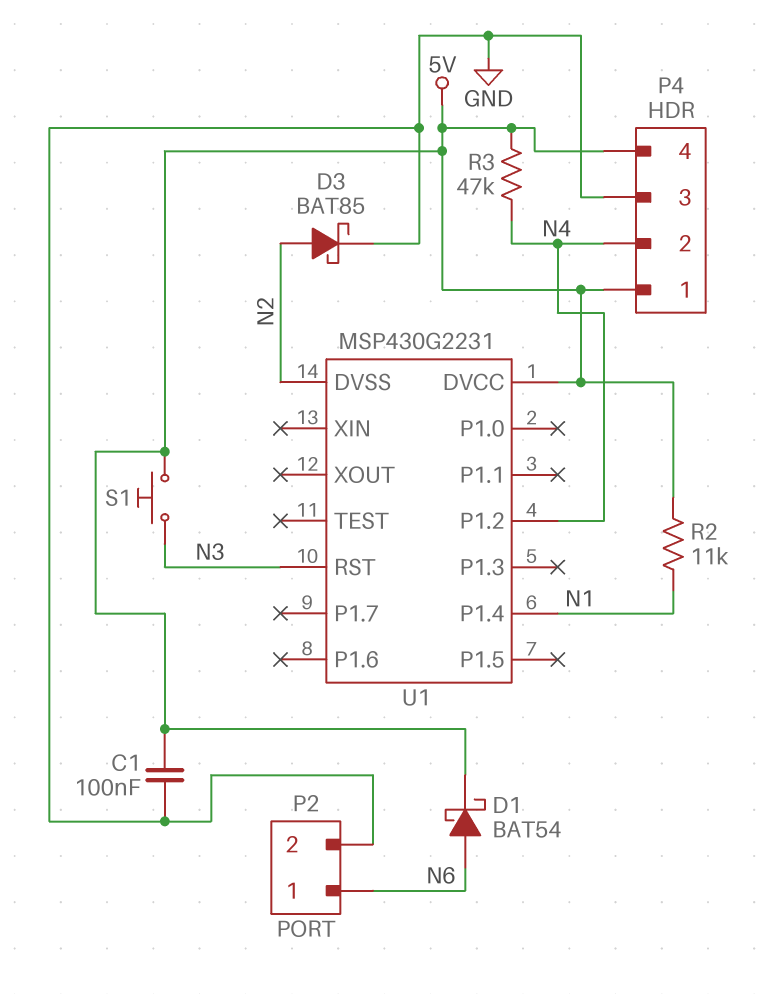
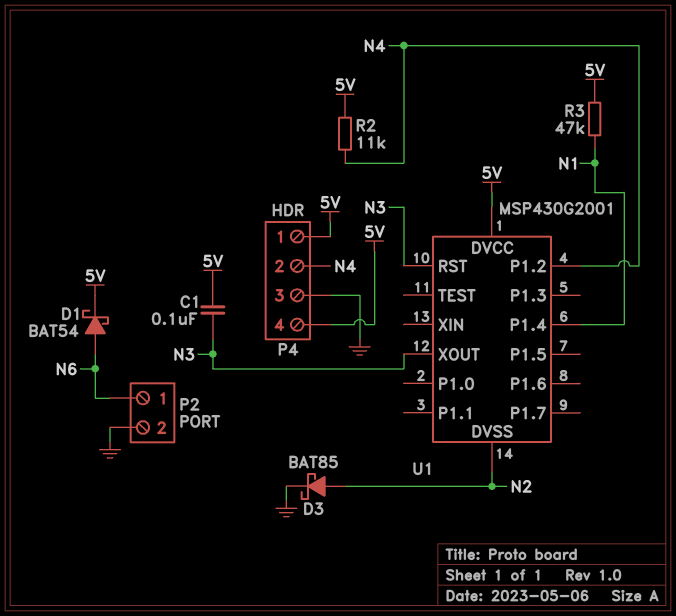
C1: 100nF (5V, GND) -> 100nF (5V, N3)
R2: 11k (5V, N1) -> 11k (5V, N4)
R3: 47k (5V, N4) -> 47k (5V, N1)
S1: button (5V, N3) -> none
U1: MSP430G2231 -> MSP430G2001
U1 pin XOUT: none -> N3

